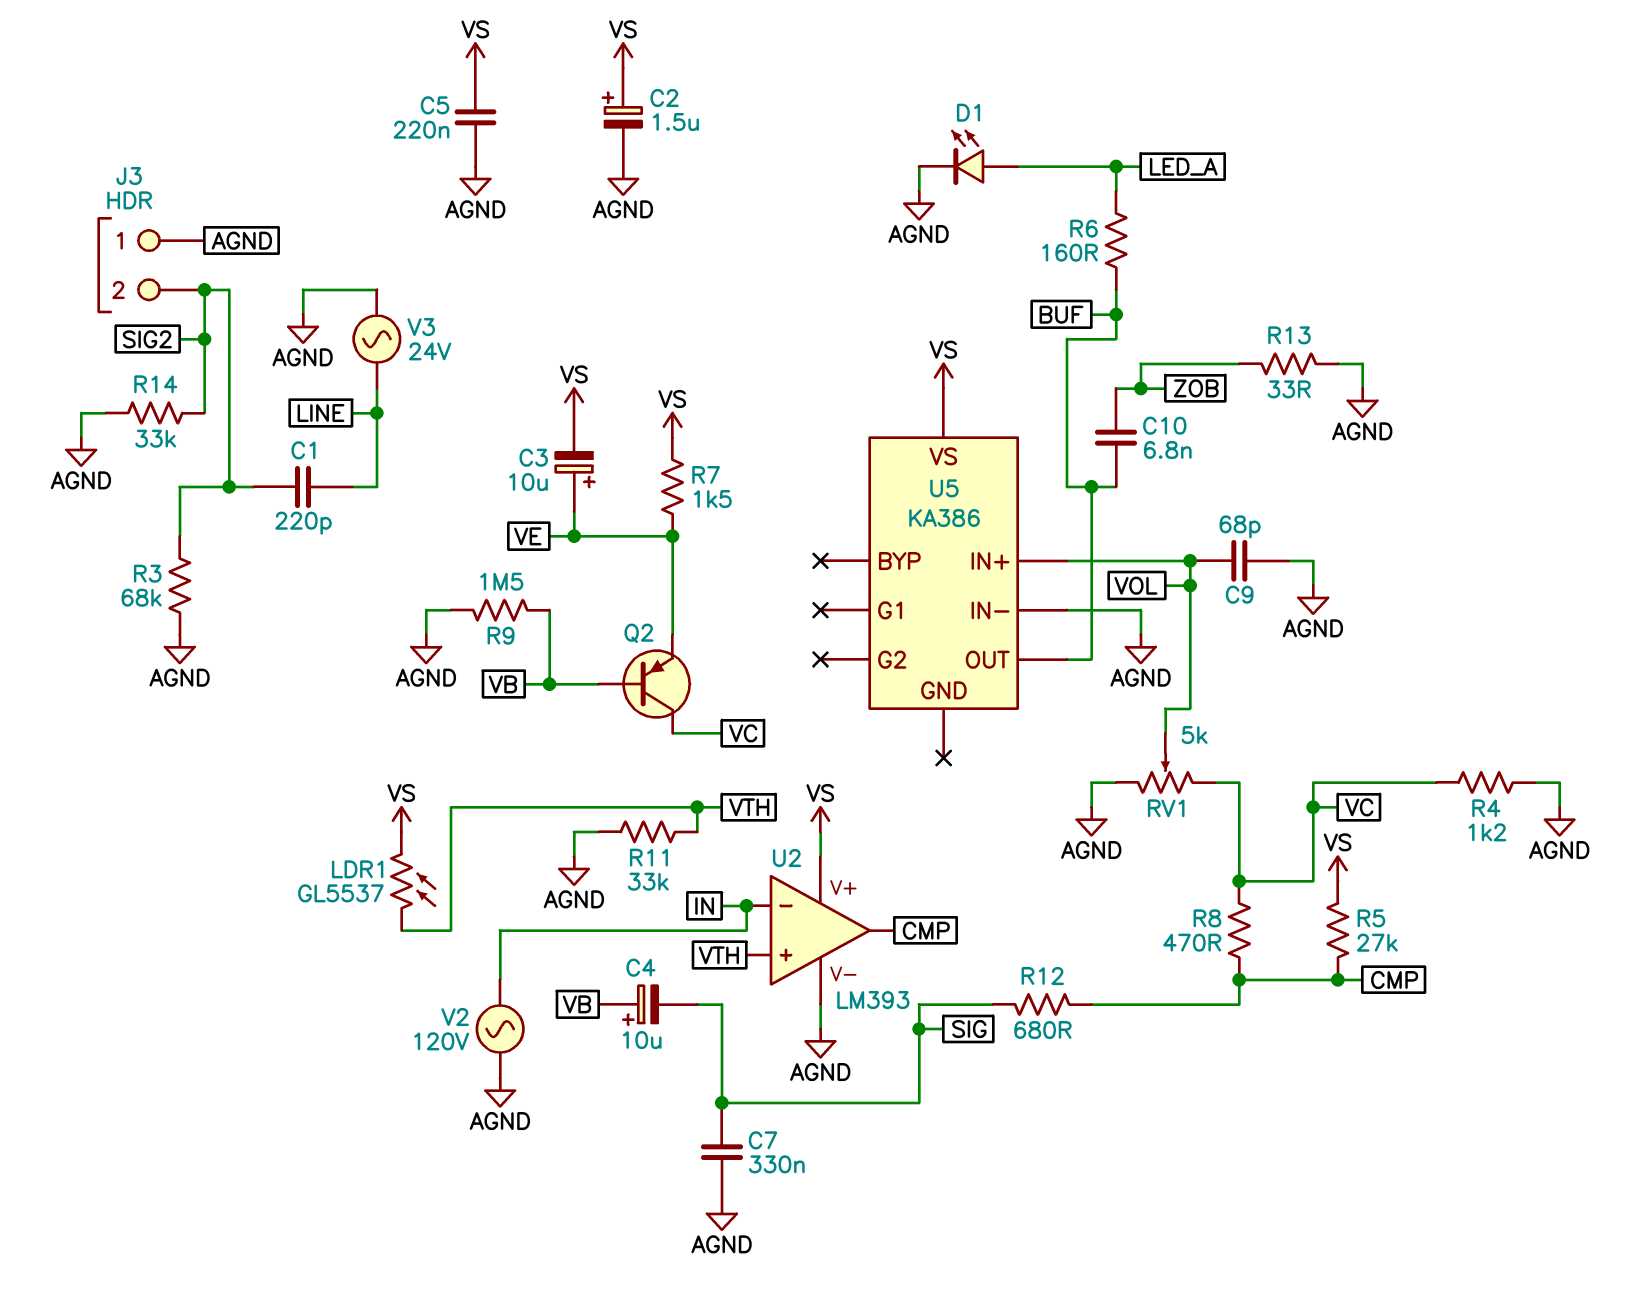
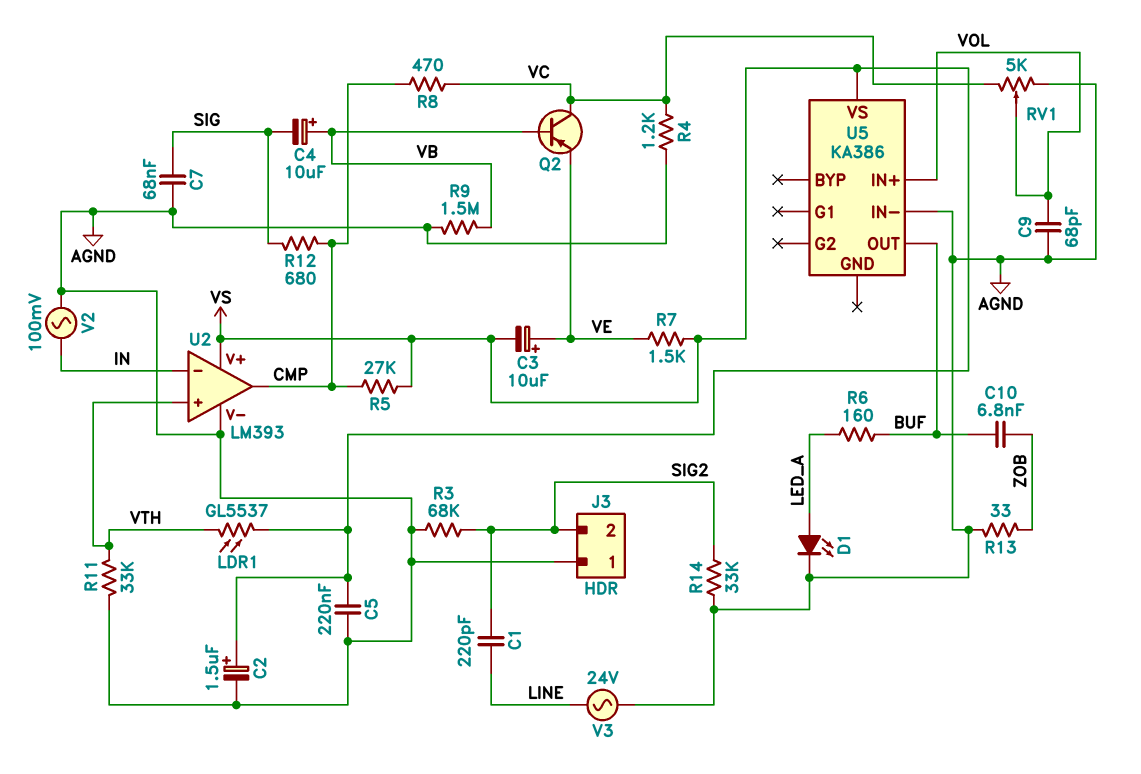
C7: 330nF (AGND, SIG) -> 68nF (AGND, SIG)
V2: AC 120V (AGND, IN) -> AC 100mV (AGND, IN)

